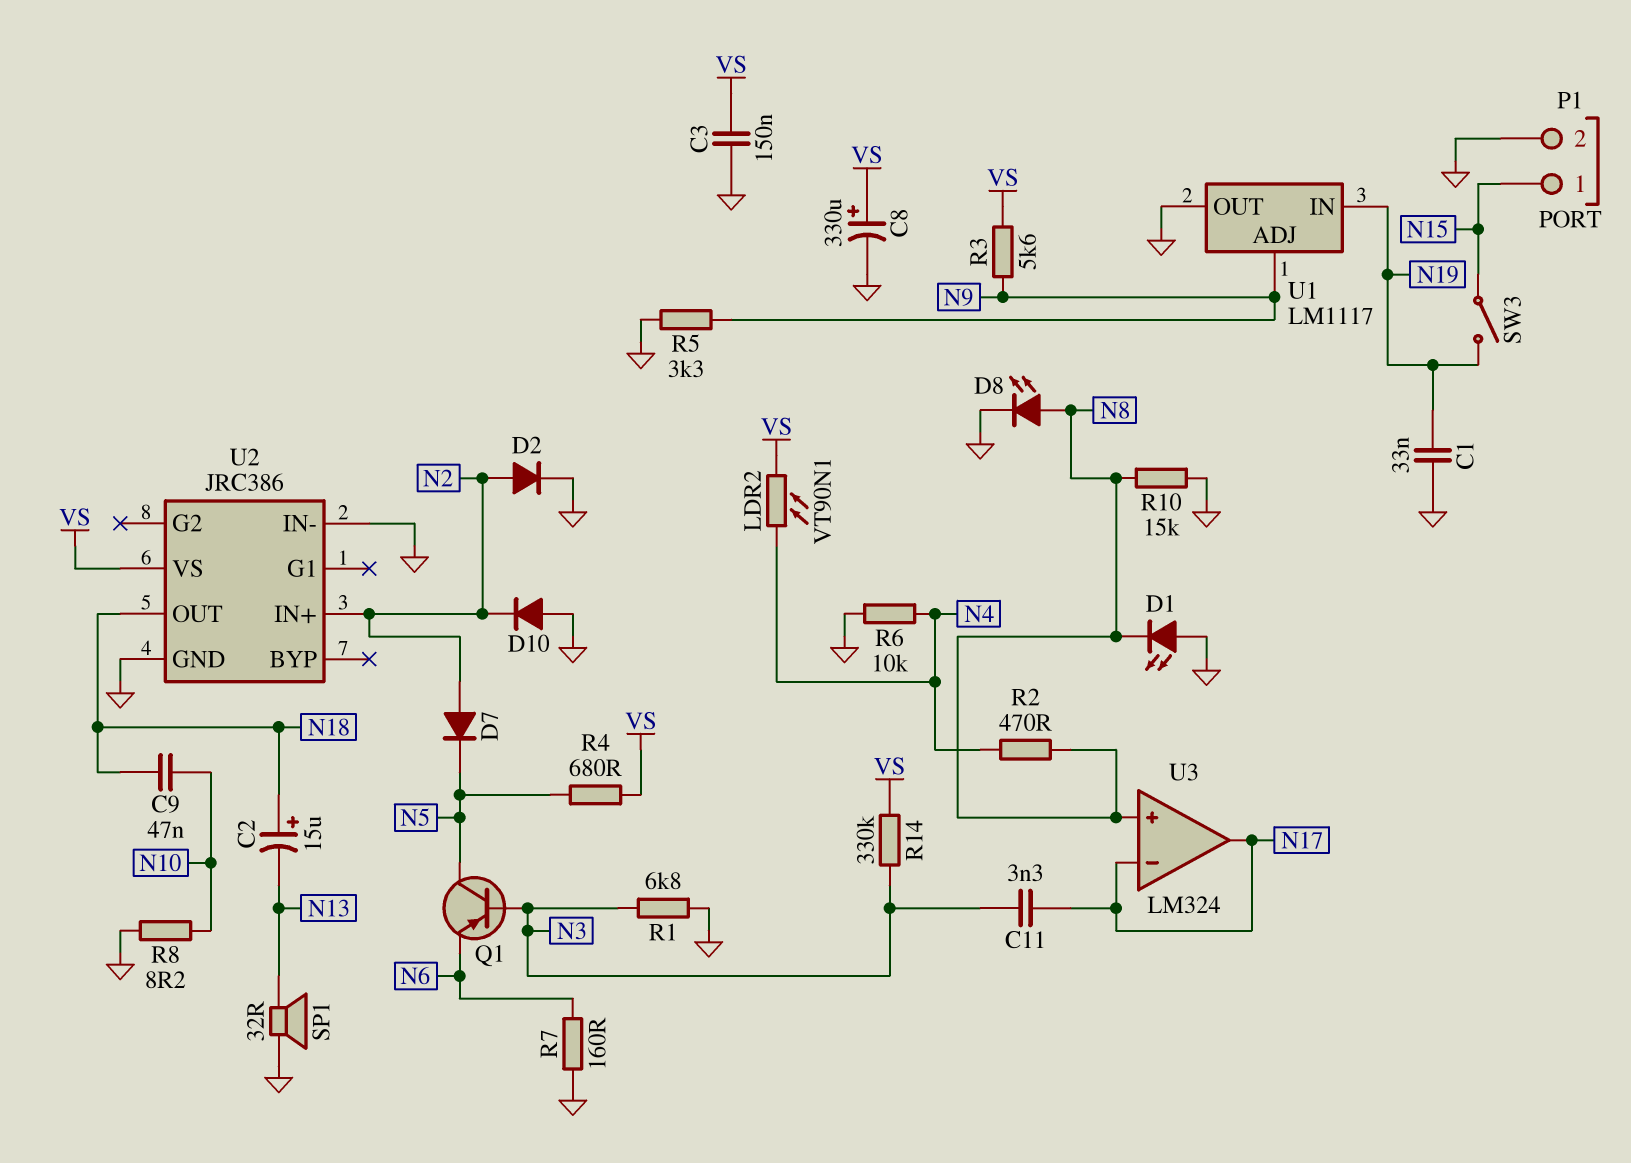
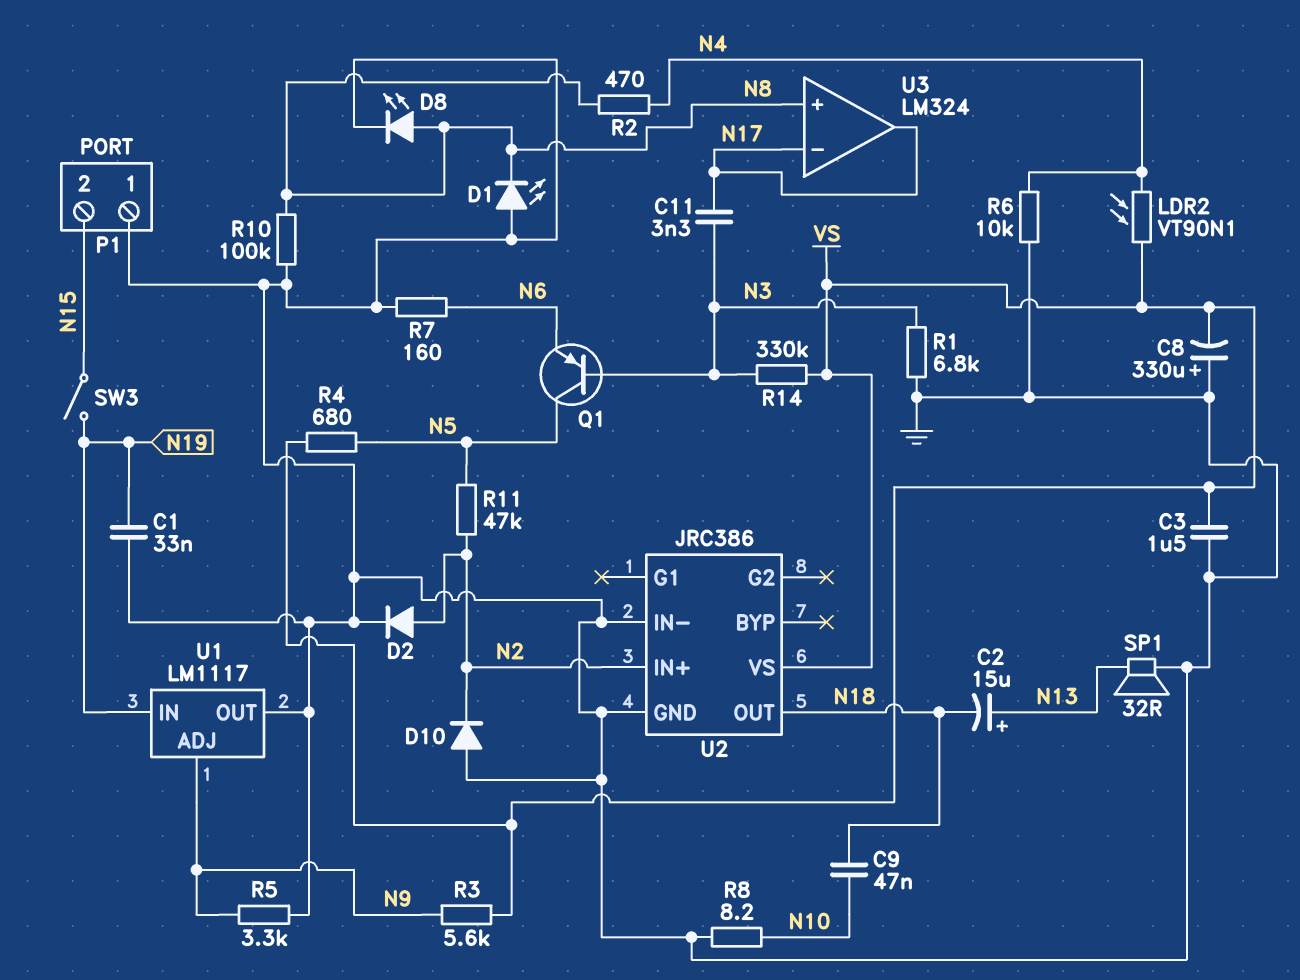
C2: 15uF (plus N18, minus N13) -> 15uF (plus N13, minus N18)
C3: 150nF (GND, VS) -> 1.5uF (GND, VS)
C8: 330uF (plus VS, minus GND) -> 330uF (plus GND, minus VS)
D7: diode (A N2, K N5) -> none
P1 pin 1: N15 -> GND
P1 pin 2: GND -> N15
R10: 15k (GND, N8) -> 100k (GND, N8)
R11: none -> 47k (N2, N5)

